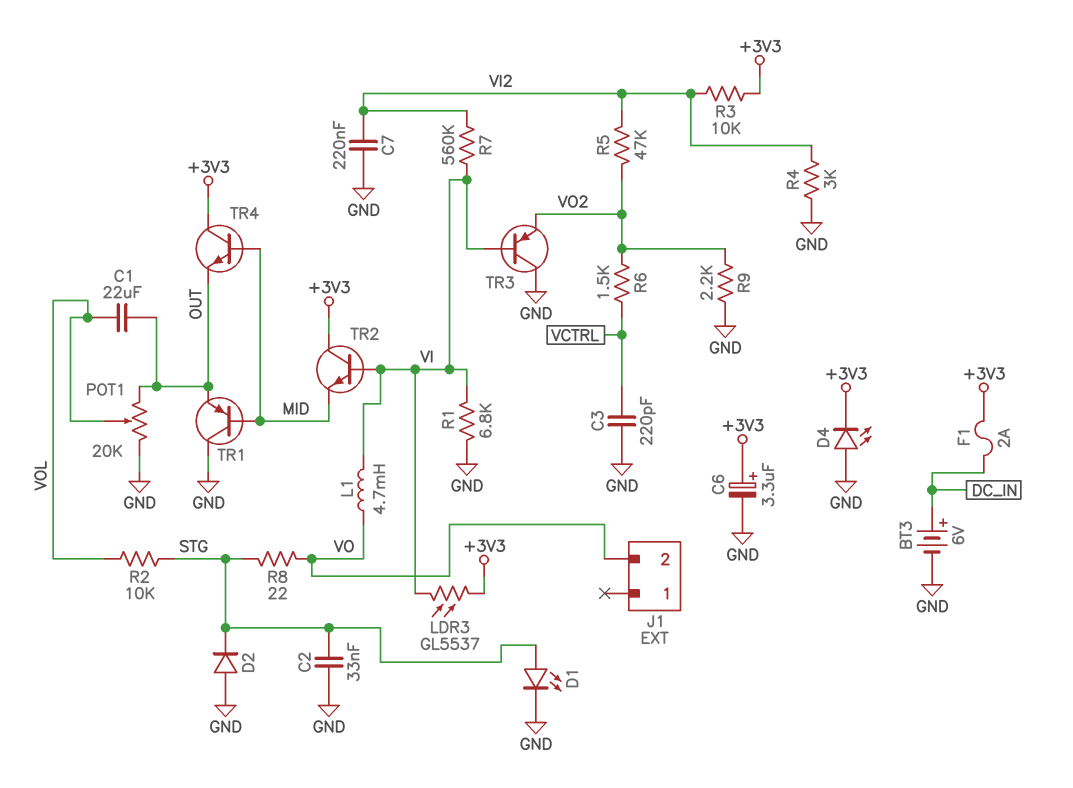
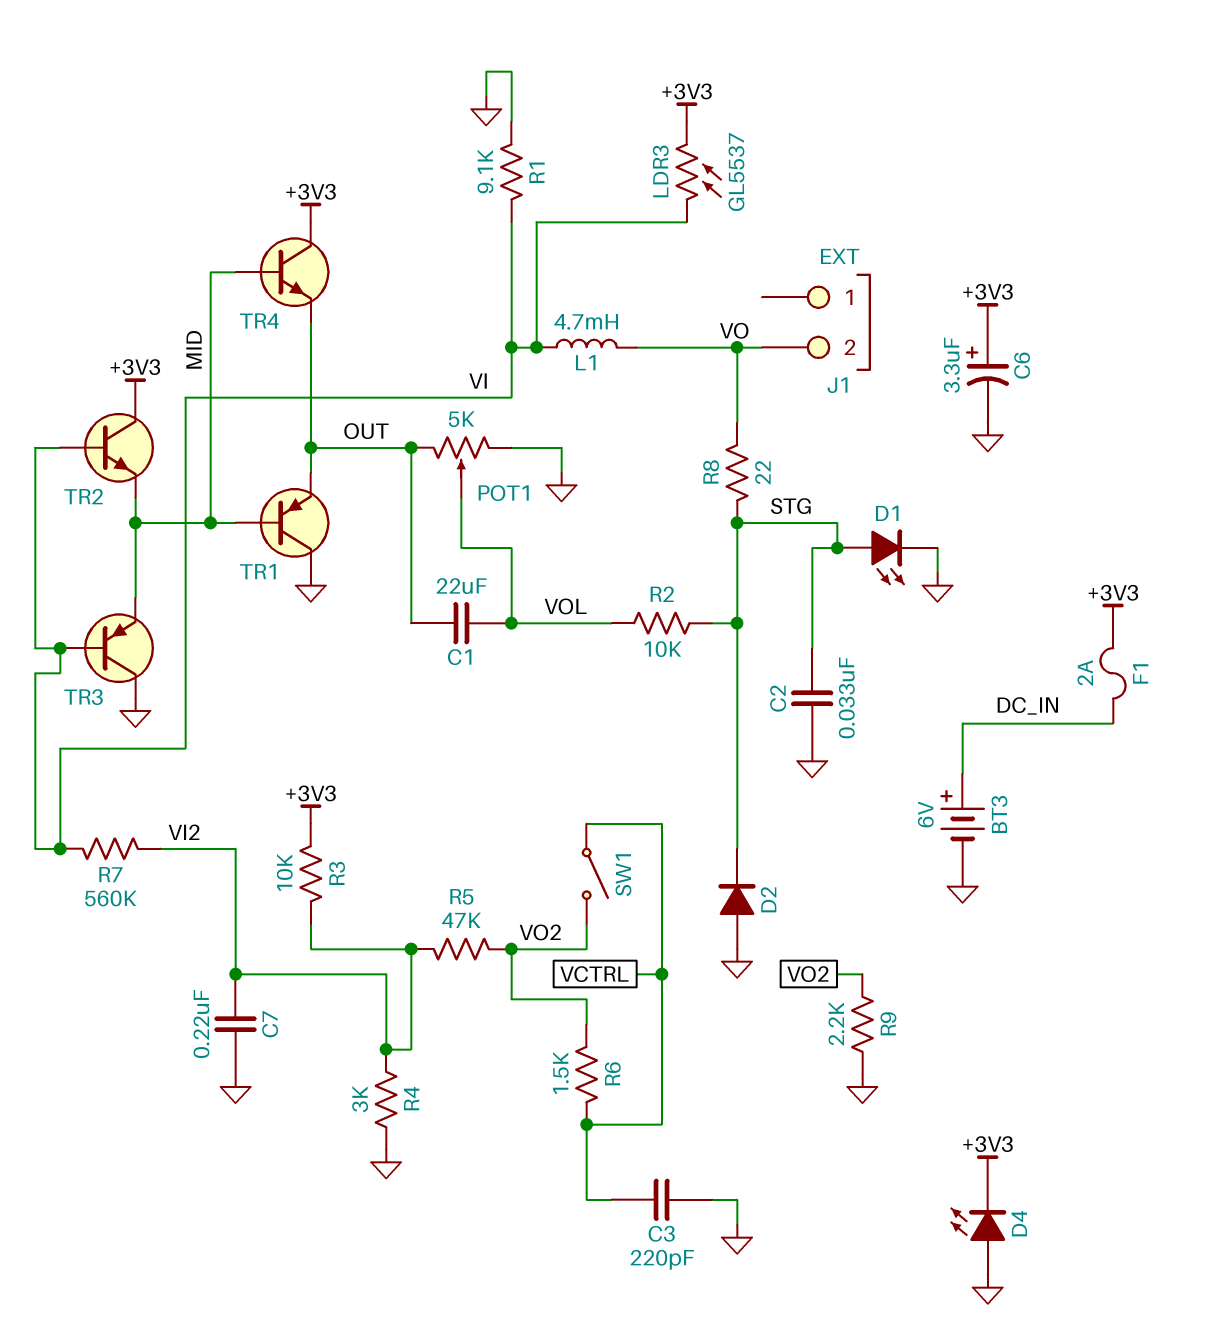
POT1: 20k (GND, OUT, wiper VOL) -> 5k (GND, OUT, wiper VOL)
R1: 6.8k (GND, VI) -> 9.1k (GND, VI)
SW1: none -> switch (VCTRL, VO2)
TR3: PNP (B VI, C GND, E VO2) -> PNP (B VI, C GND, E MID)

